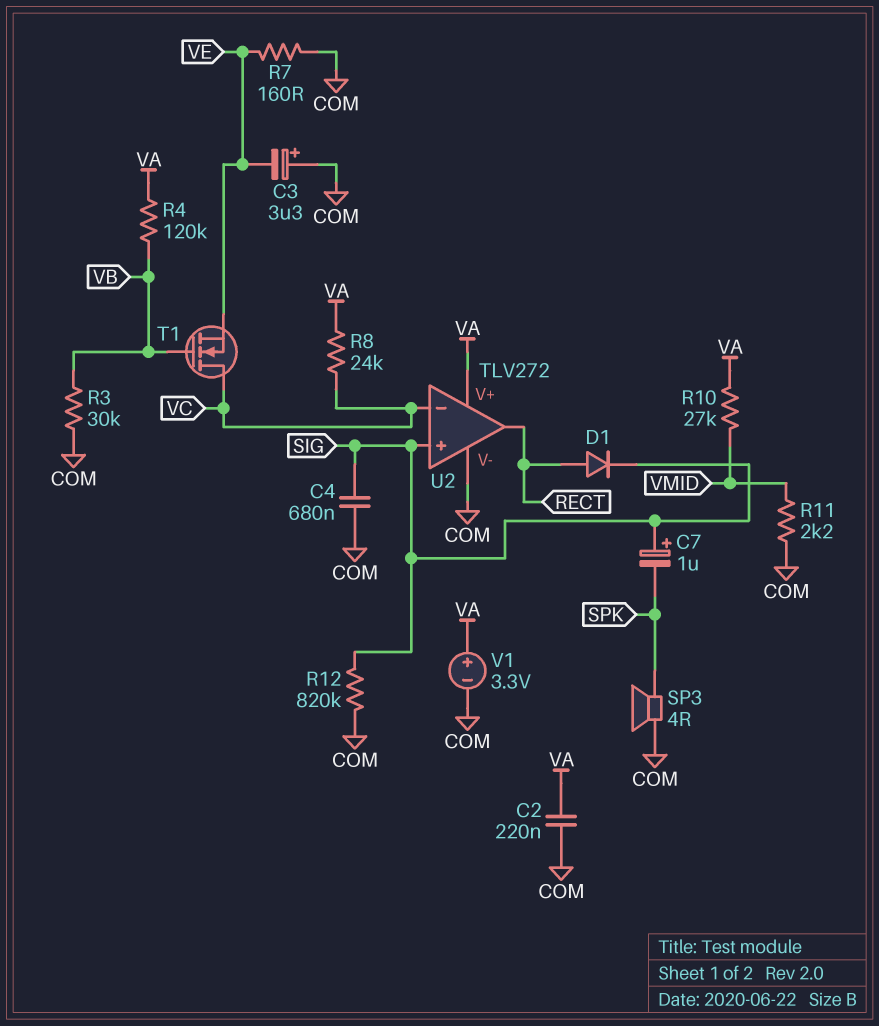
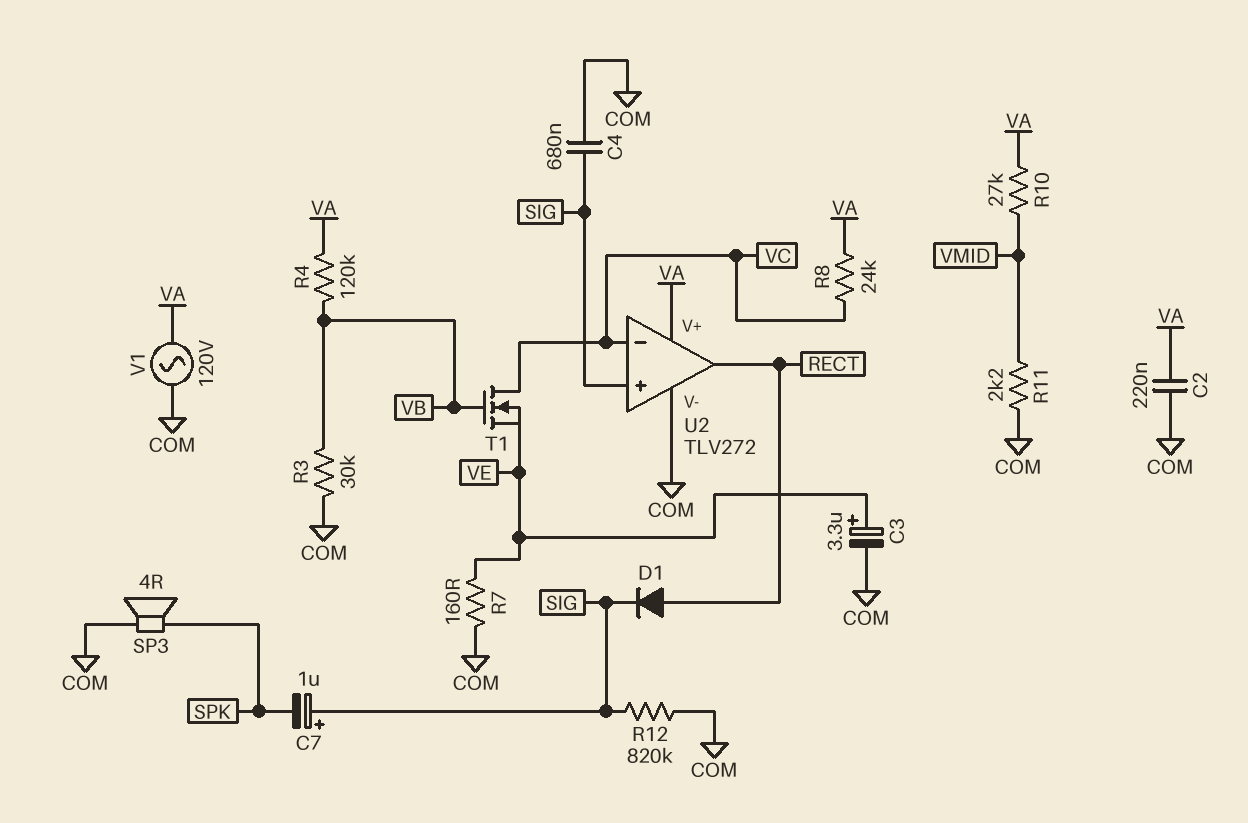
C3: 3.3uF (plus COM, minus VE) -> 3.3uF (plus VE, minus COM)
V1: 3.3V (plus VA, minus COM) -> AC 120V (COM, VA)

